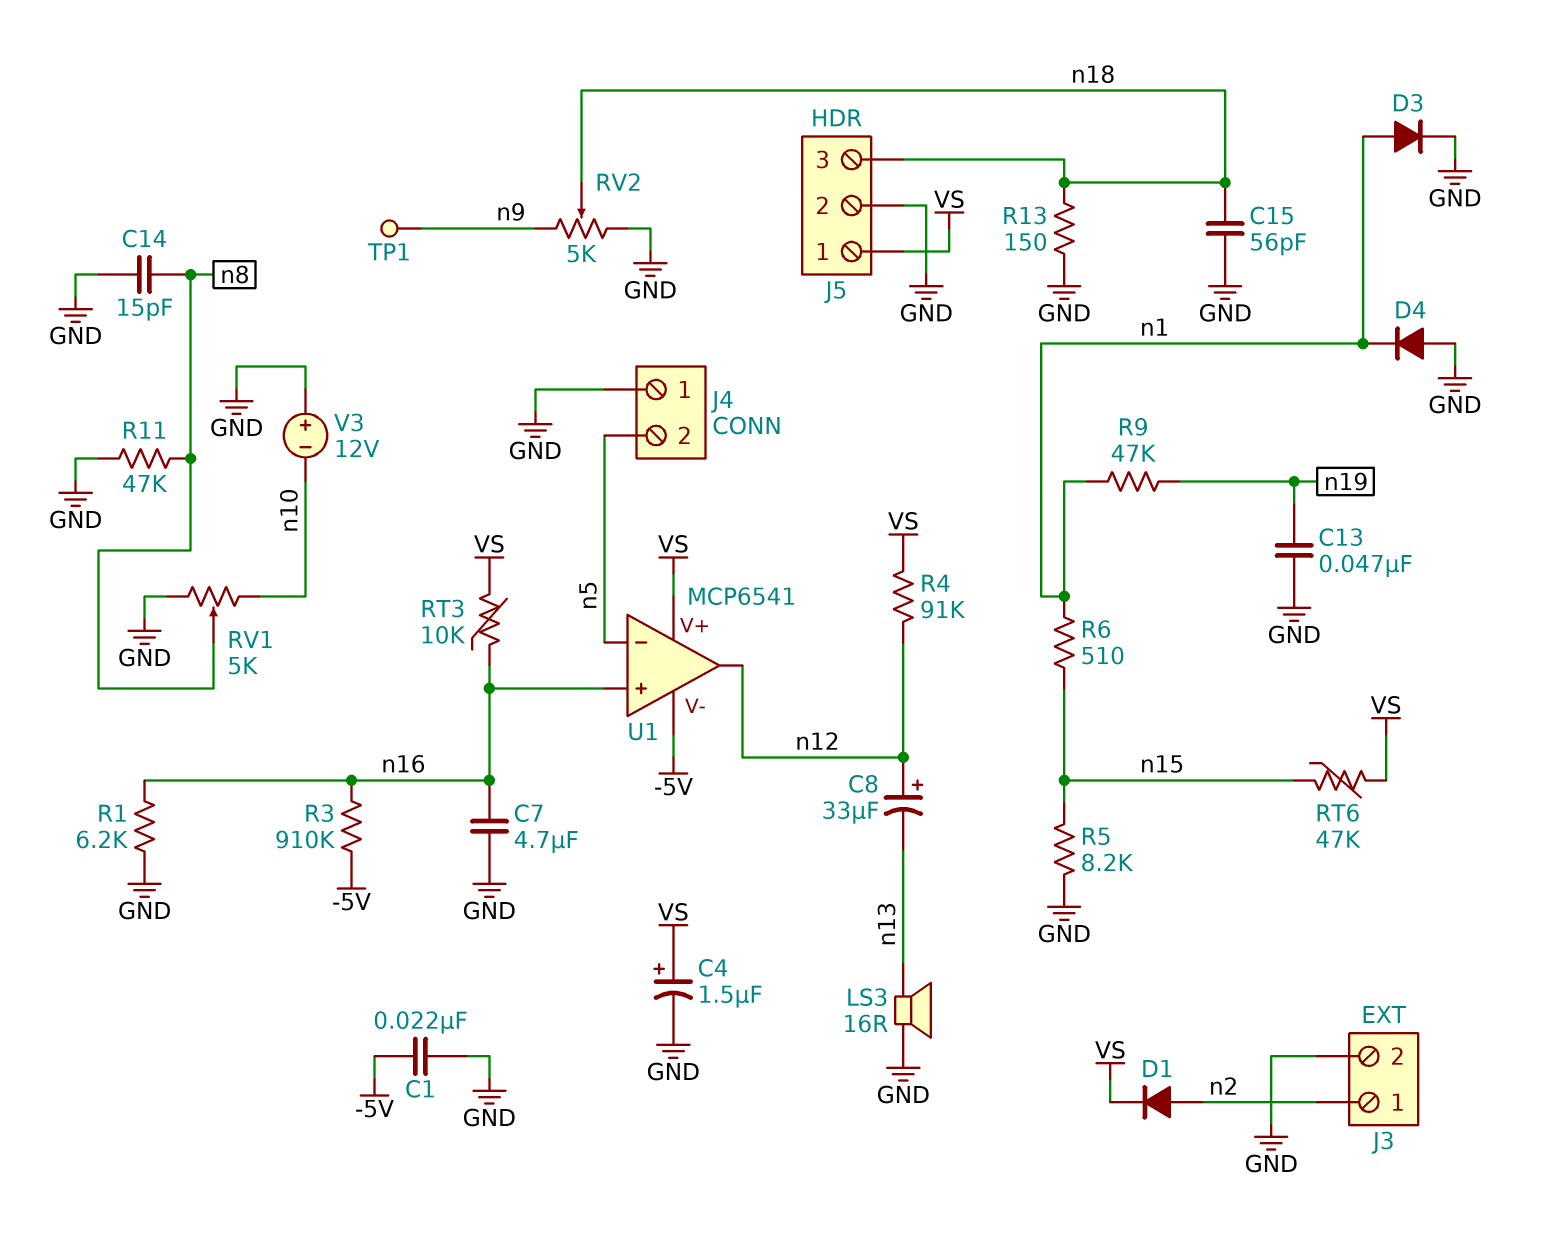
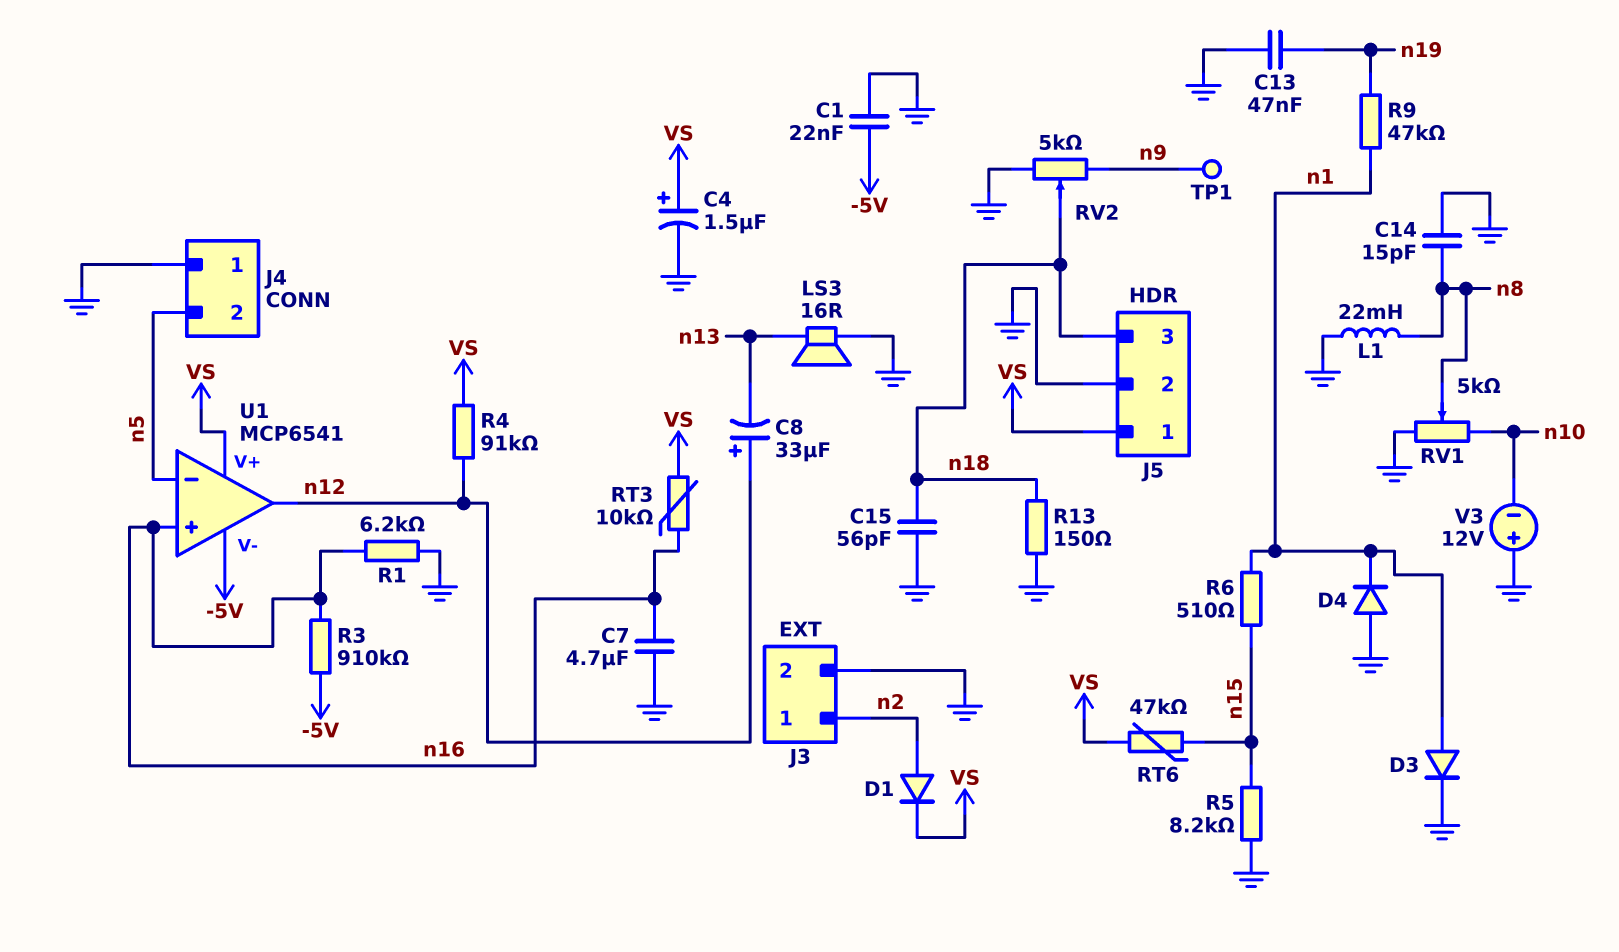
L1: none -> 22mH (GND, n8)
R11: 47k (GND, n8) -> none

